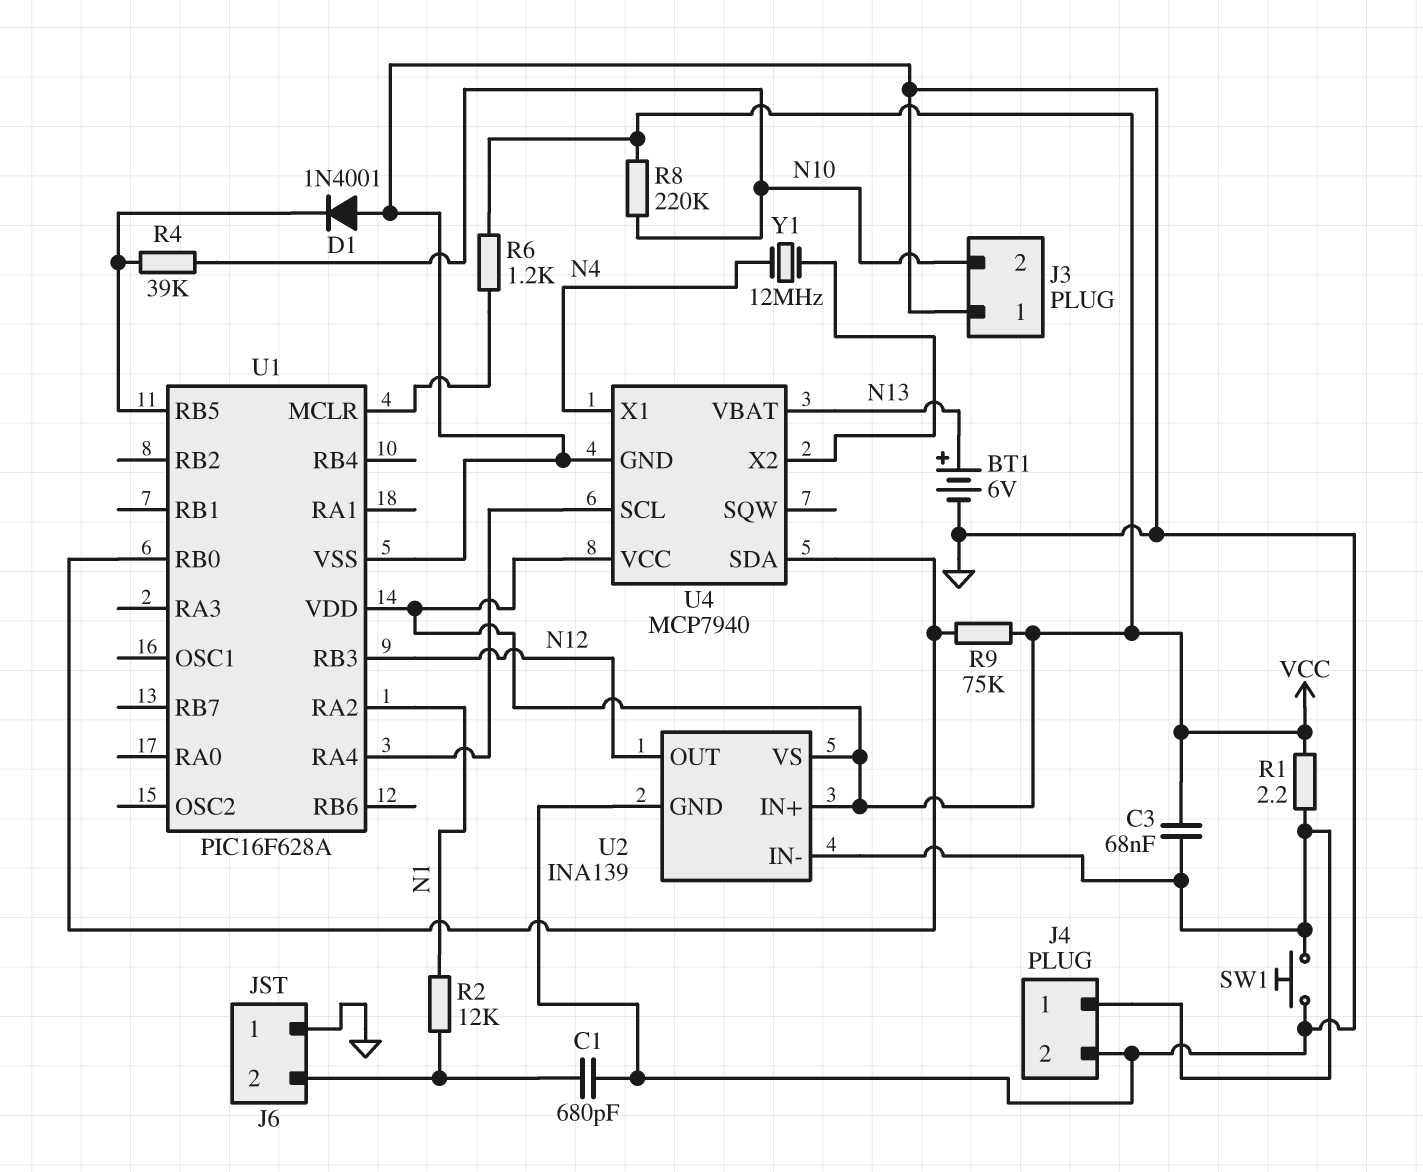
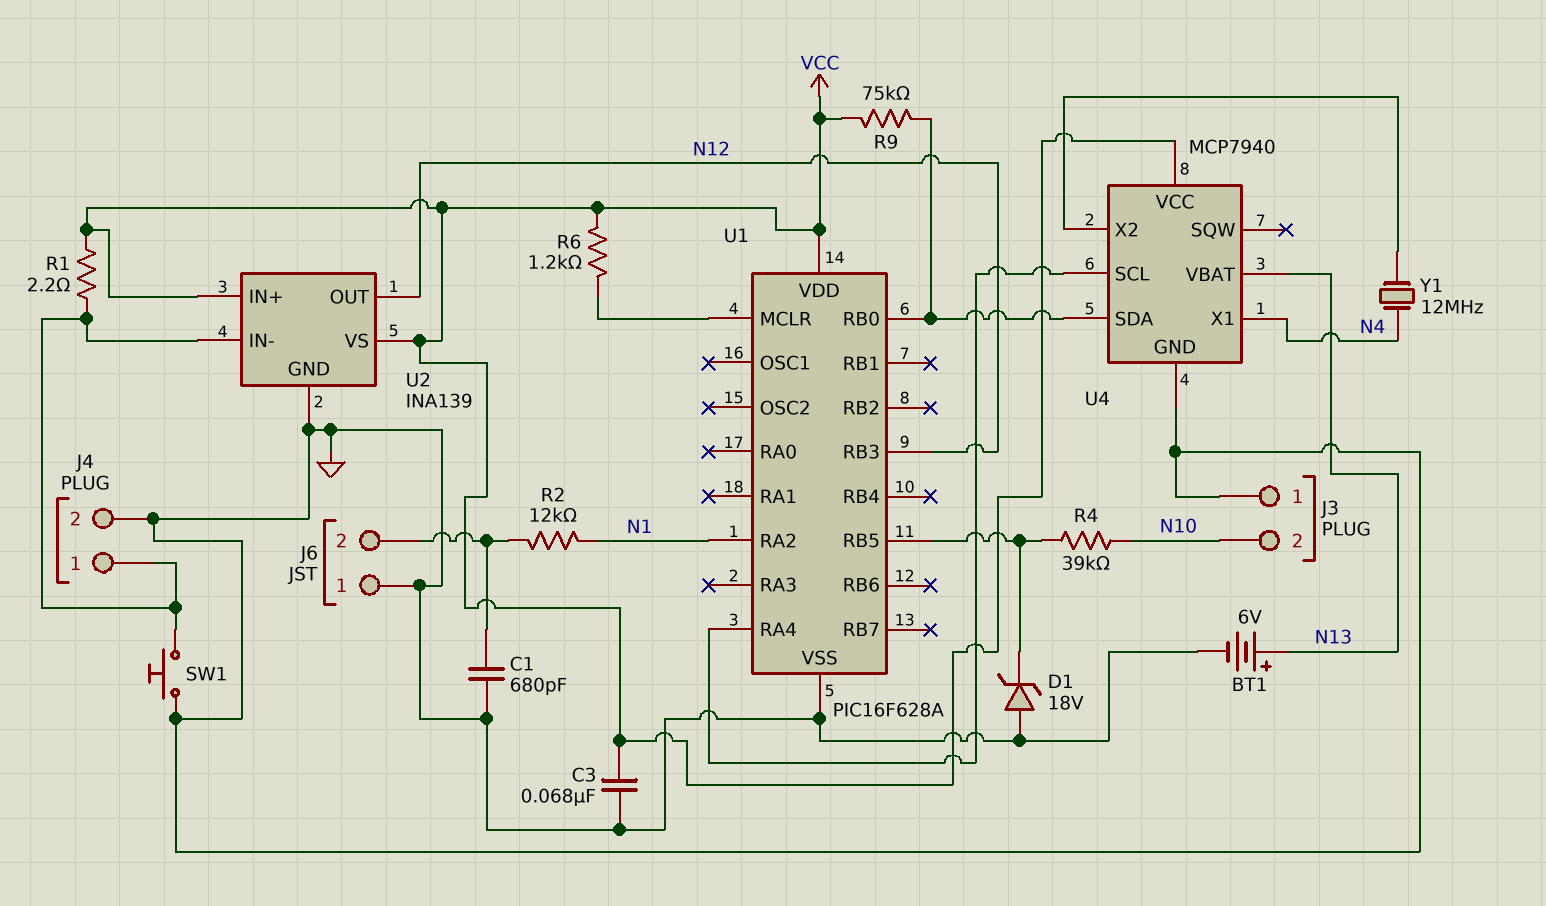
C3: 68nF (J4/1, VCC) -> 68nF (GND, VCC)
D1: diode 1N4001 (A GND, K U1/RB5) -> zener 18V (A GND, K U1/RB5)
R8: 220k (N10, VCC) -> none

